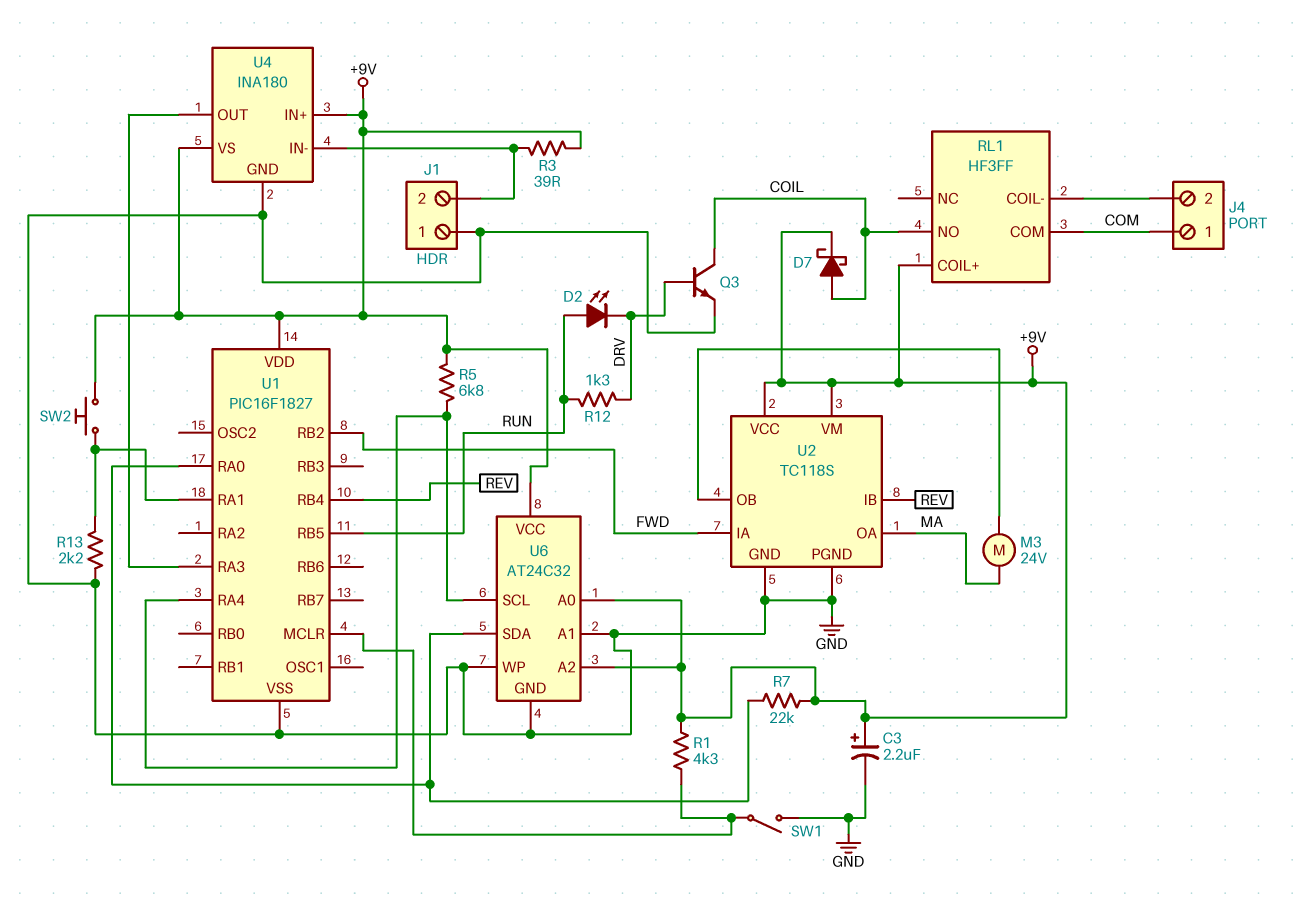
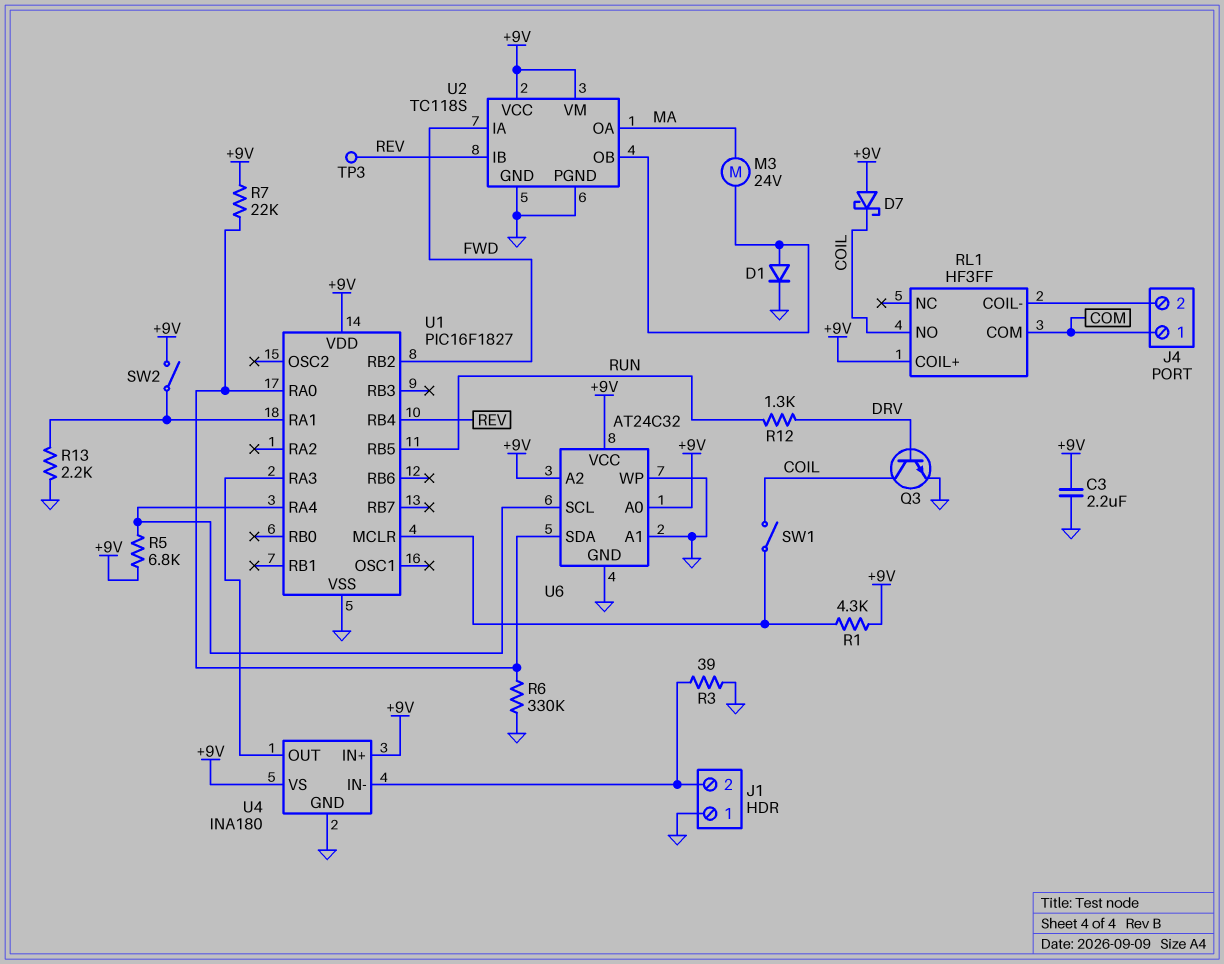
C3: 2.2uF (plus +9V, minus GND) -> 2.2uF (+9V, GND)
D1: none -> diode (A U2/OB, K GND)
D2: LED (A RUN, K DRV) -> none
D7: schottky (A COIL, K +9V) -> schottky (A +9V, K COIL)
R3: 39 (+9V, J1/2) -> 39 (GND, J1/2)
R6: none -> 330k (GND, U1/RA0)
SW1: switch (GND, U1/MCLR) -> switch (COIL, U1/MCLR)
SW2: button (+9V, U1/RA1) -> switch (+9V, U1/RA1)
TP3: none -> test point (REV)

